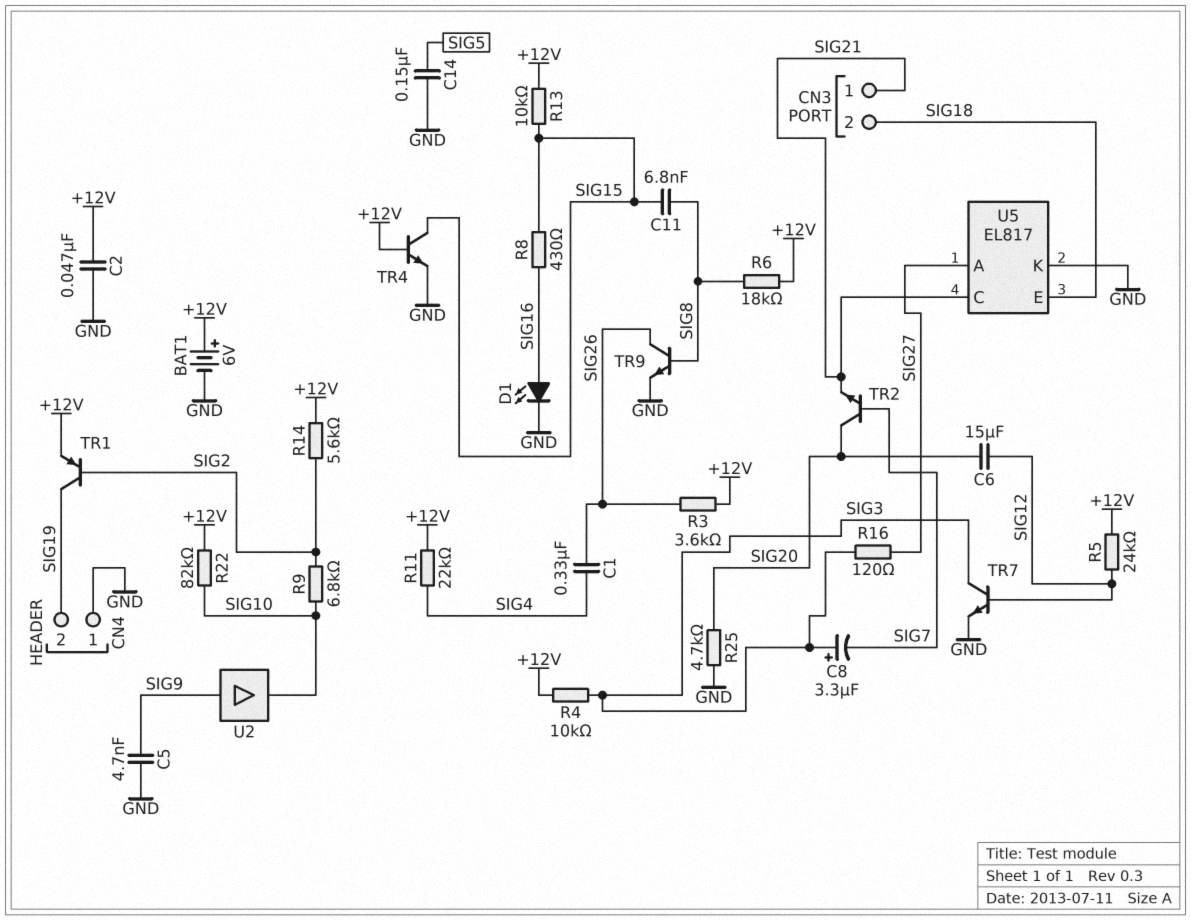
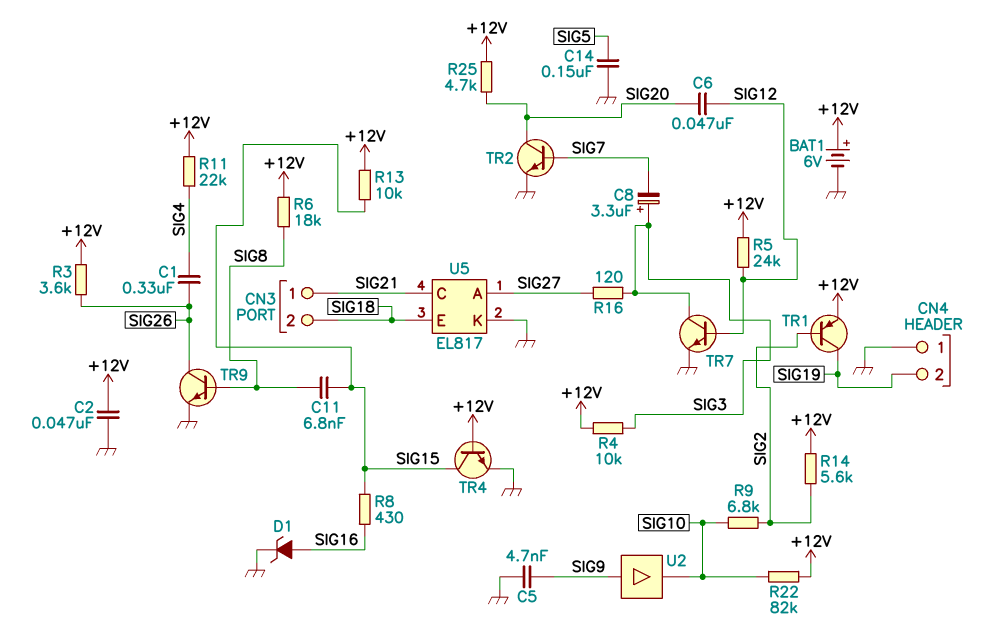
C6: 15uF (SIG12, SIG20) -> 47nF (SIG12, SIG20)
D1: LED (A SIG16, K GND) -> zener (A SIG16, K GND)
R25: 4.7k (GND, SIG20) -> 4.7k (+12V, SIG20)
TR2: NPN (B SIG7, C SIG20, E SIG21) -> NPN (B SIG7, C SIG20, E GND)

